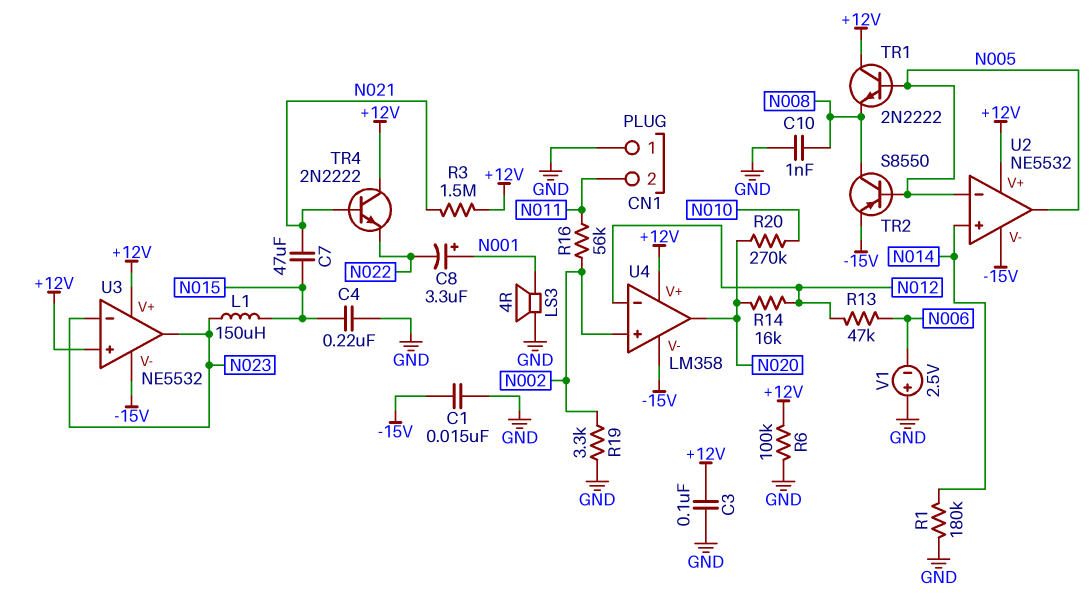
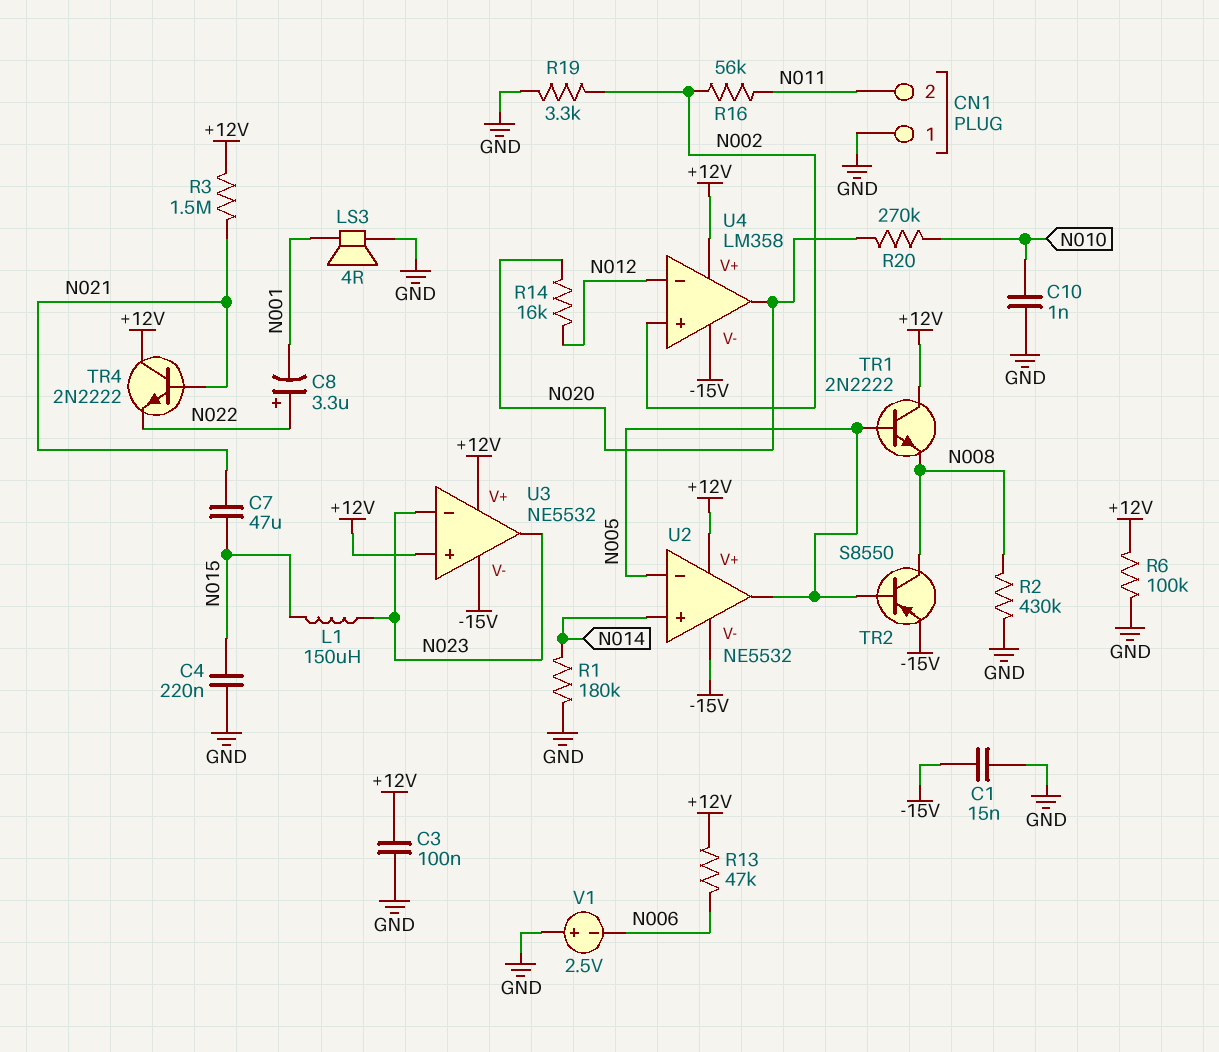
C8: 3.3uF (plus N001, minus N022) -> 3.3uF (plus N022, minus N001)
C10: 1nF (GND, N008) -> 1nF (GND, N010)
R2: none -> 430k (GND, N008)
R13: 47k (N006, N012) -> 47k (+12V, N006)

